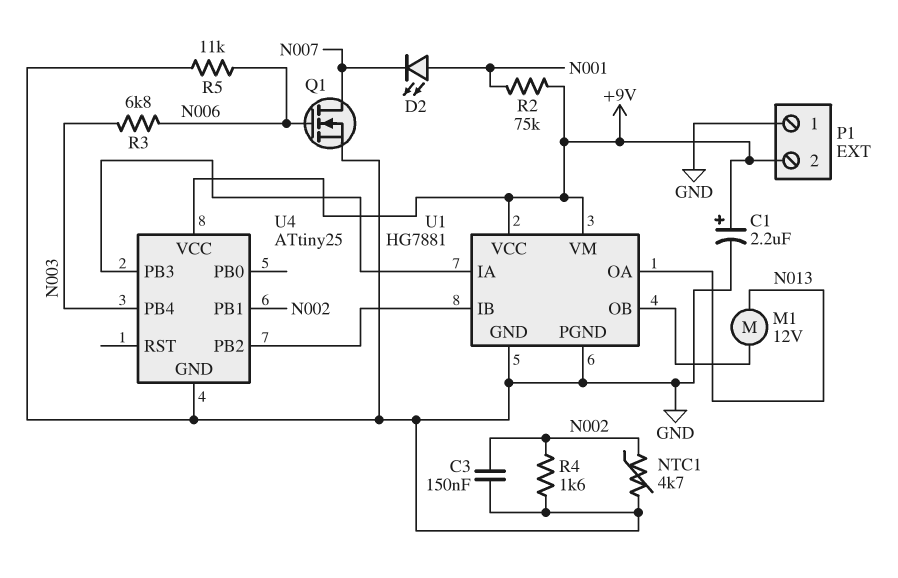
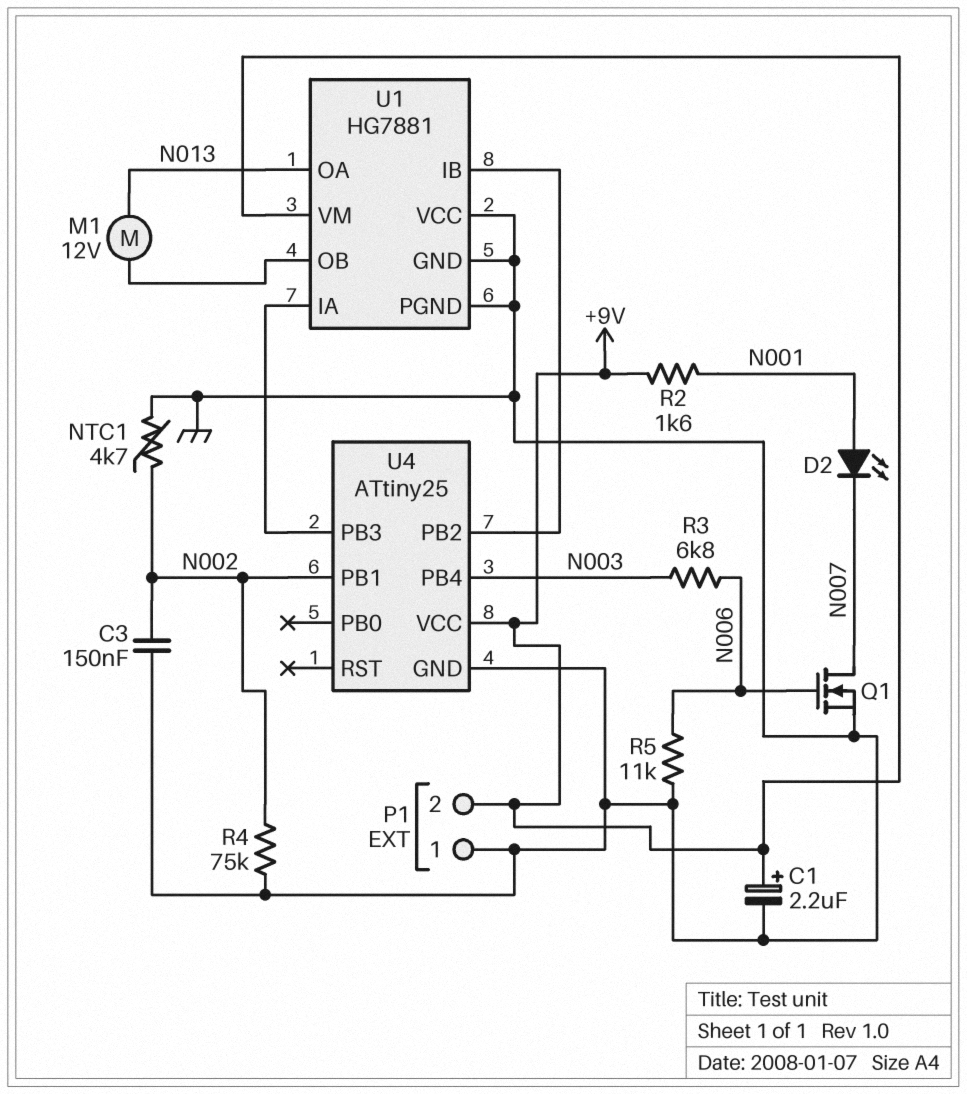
R2: 75k (+9V, N001) -> 1.6k (+9V, N001)
R4: 1.6k (GND, N002) -> 75k (GND, N002)
U1 pin VCC: +9V -> GND

